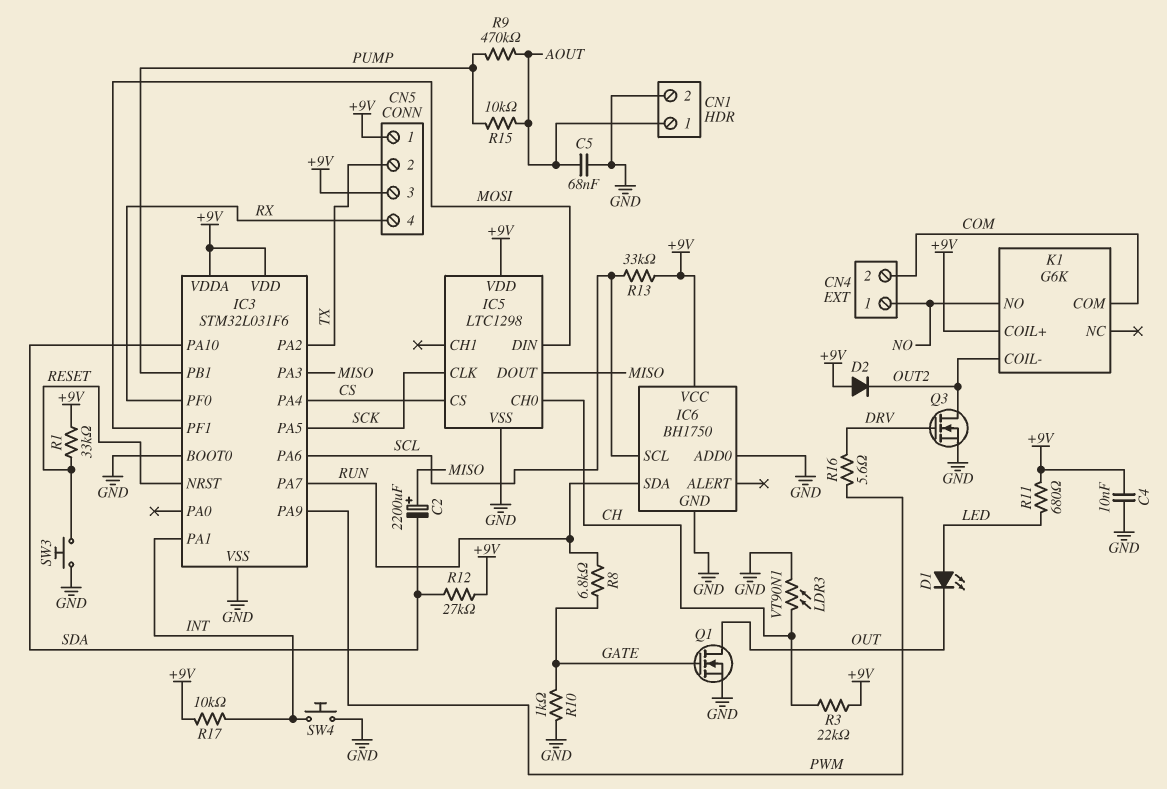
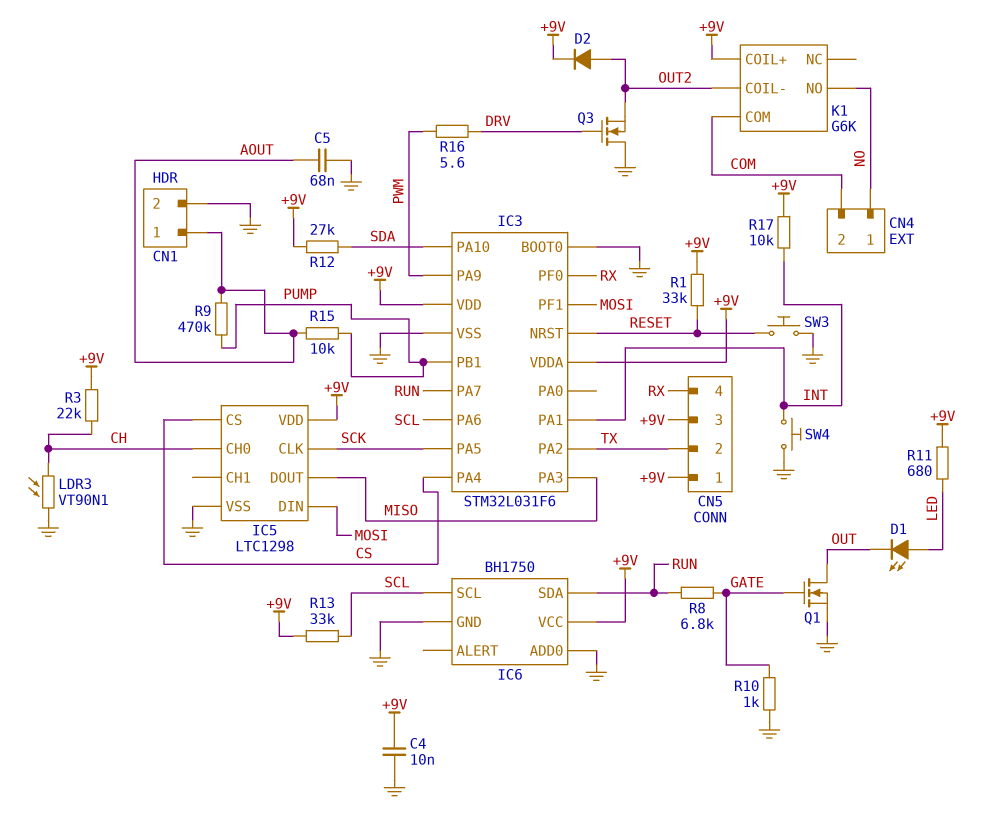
C2: 2200uF (plus MISO, minus SDA) -> none
D2: diode (A +9V, K OUT2) -> diode (A OUT2, K +9V)
Q3: NMOS (G DRV, D OUT2, S GND) -> NMOS (G DRV, D GND, S OUT2)

